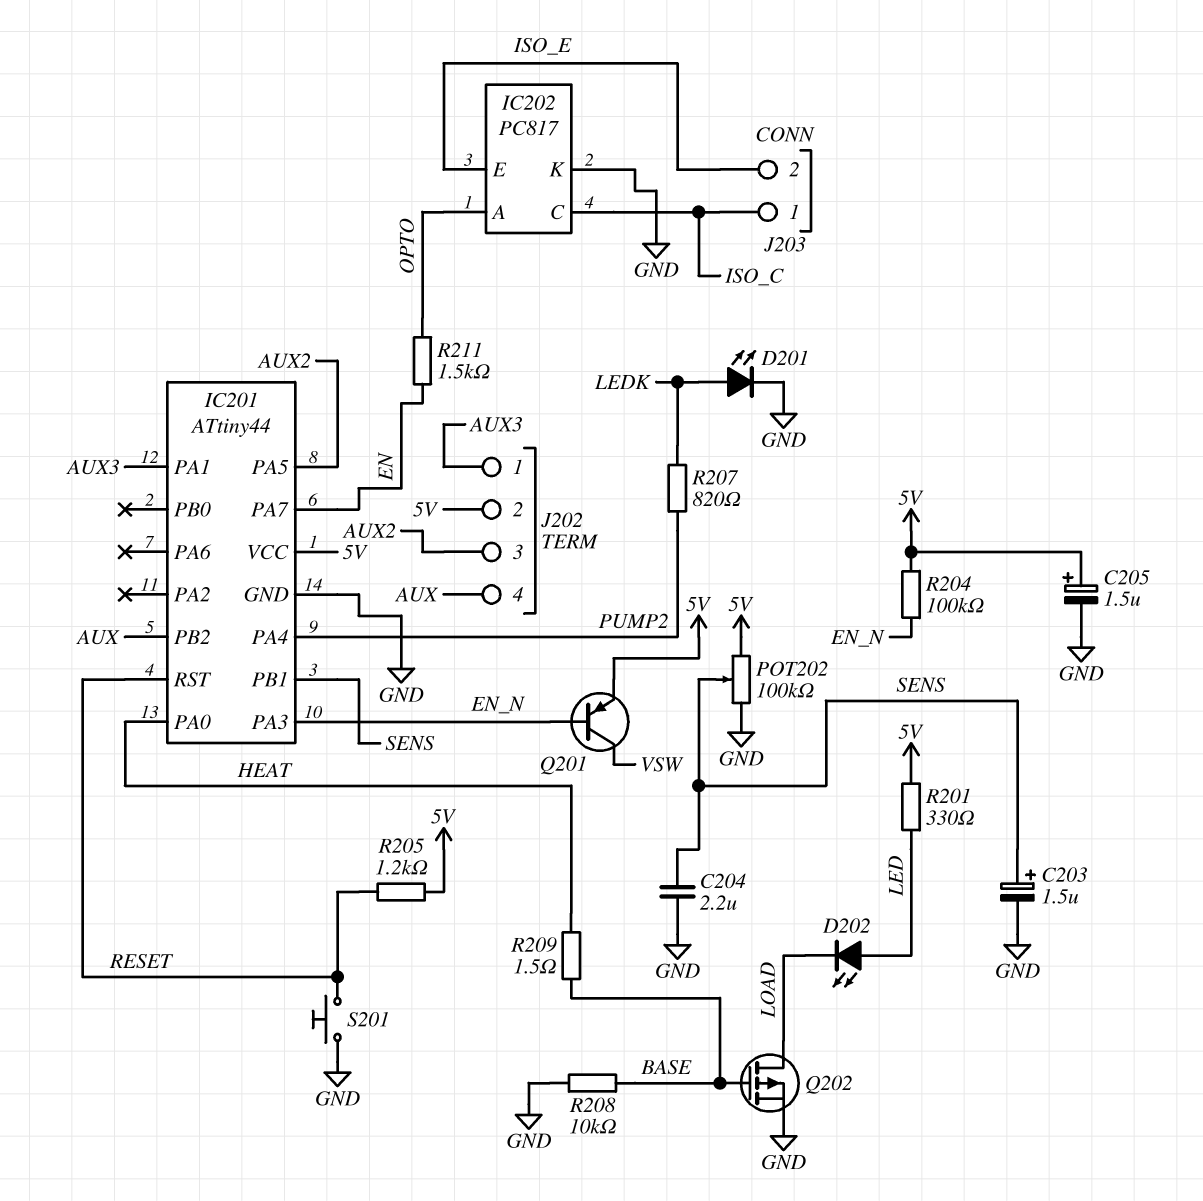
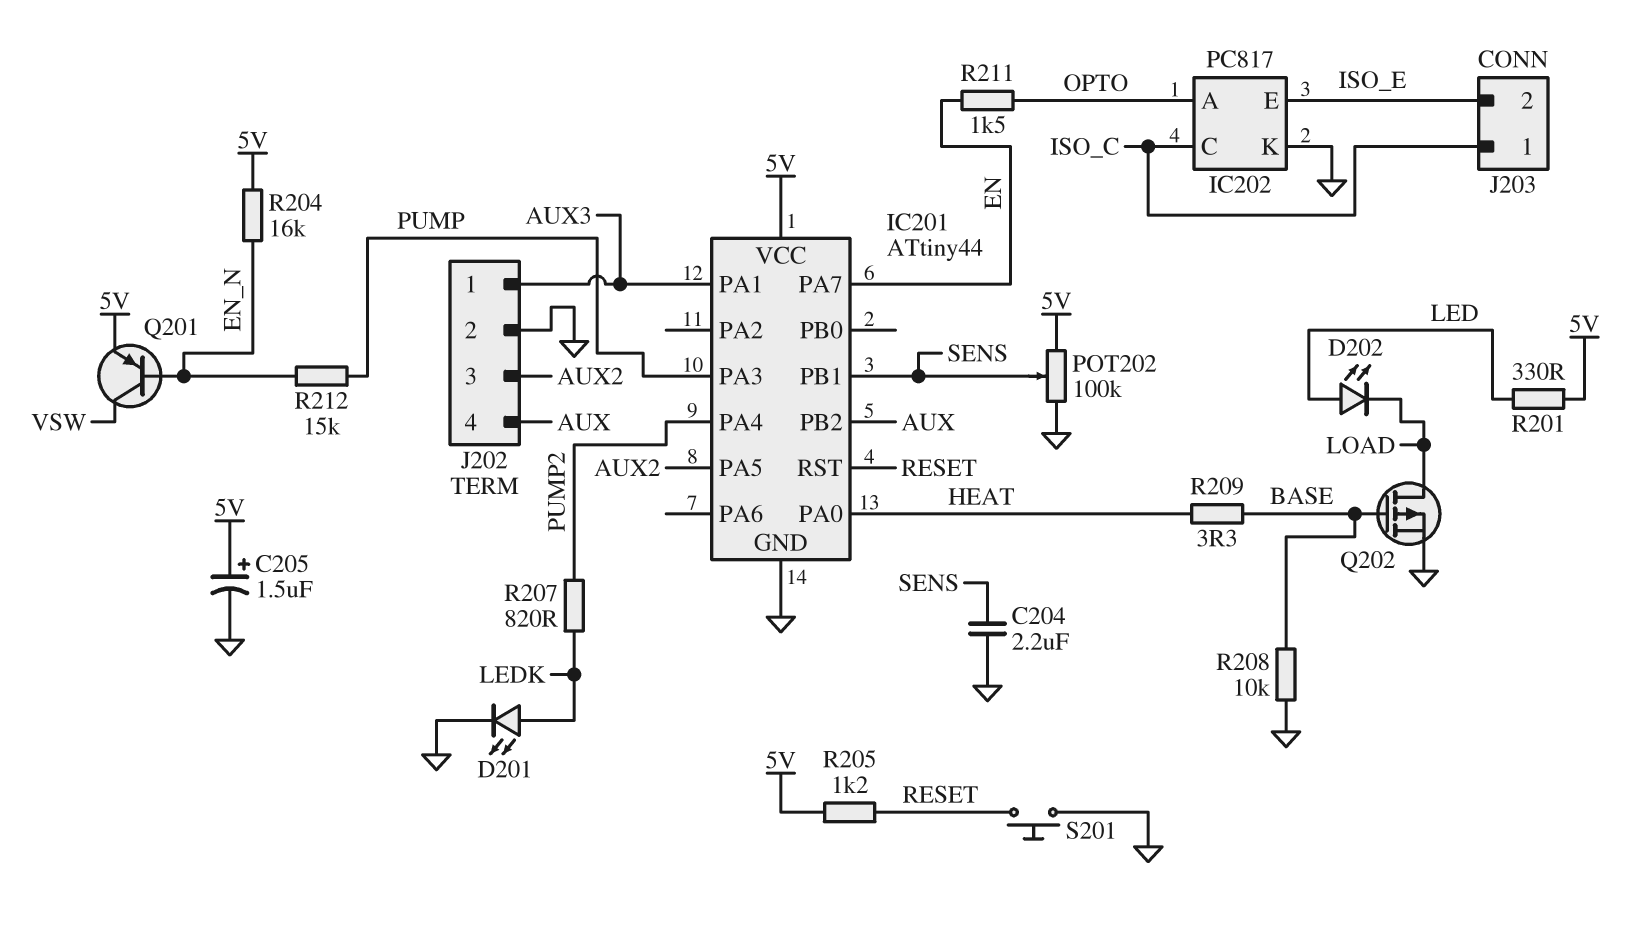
C203: 1.5uF (plus SENS, minus GND) -> none
IC201 pin PA3: EN_N -> PUMP
J202 pin 2: 5V -> GND
R204: 100k (5V, EN_N) -> 16k (5V, EN_N)
R209: 1.5 (BASE, HEAT) -> 3.3 (BASE, HEAT)
R212: none -> 15k (EN_N, PUMP)

